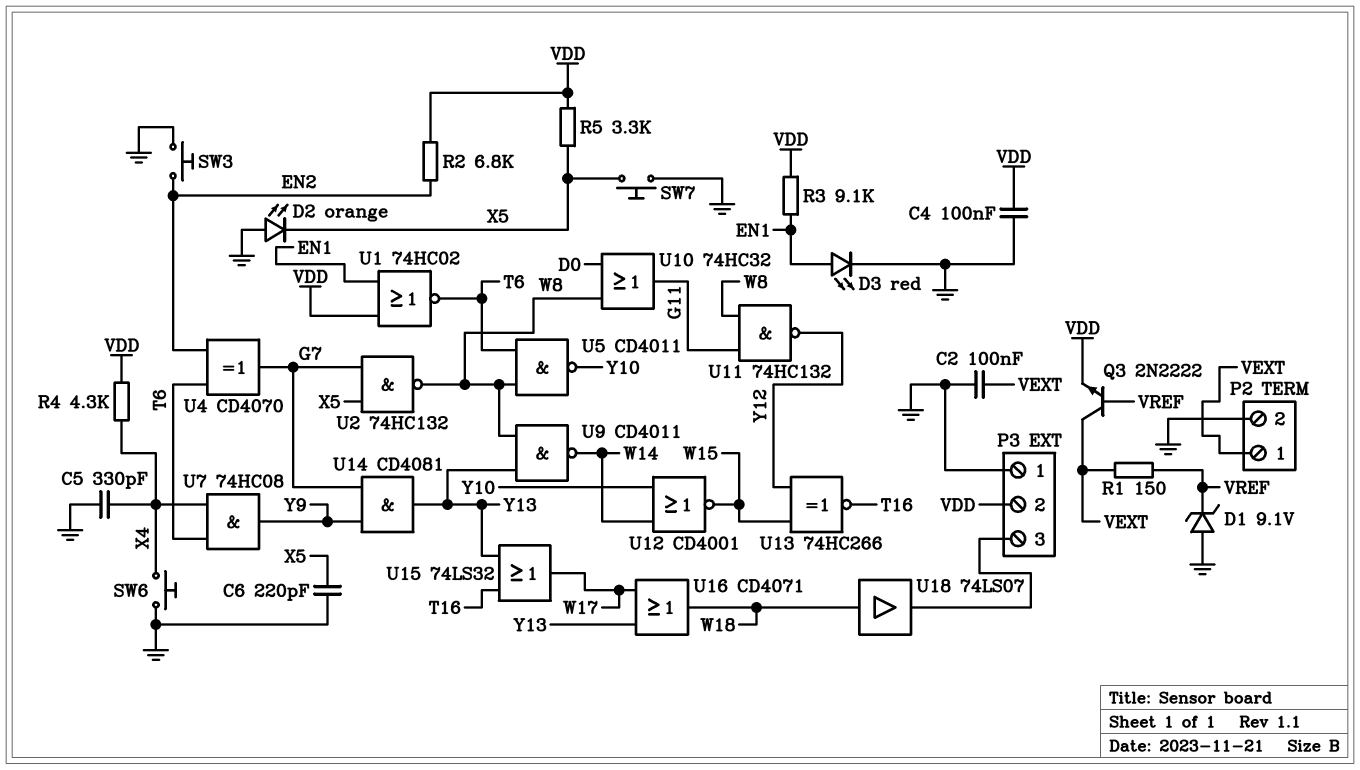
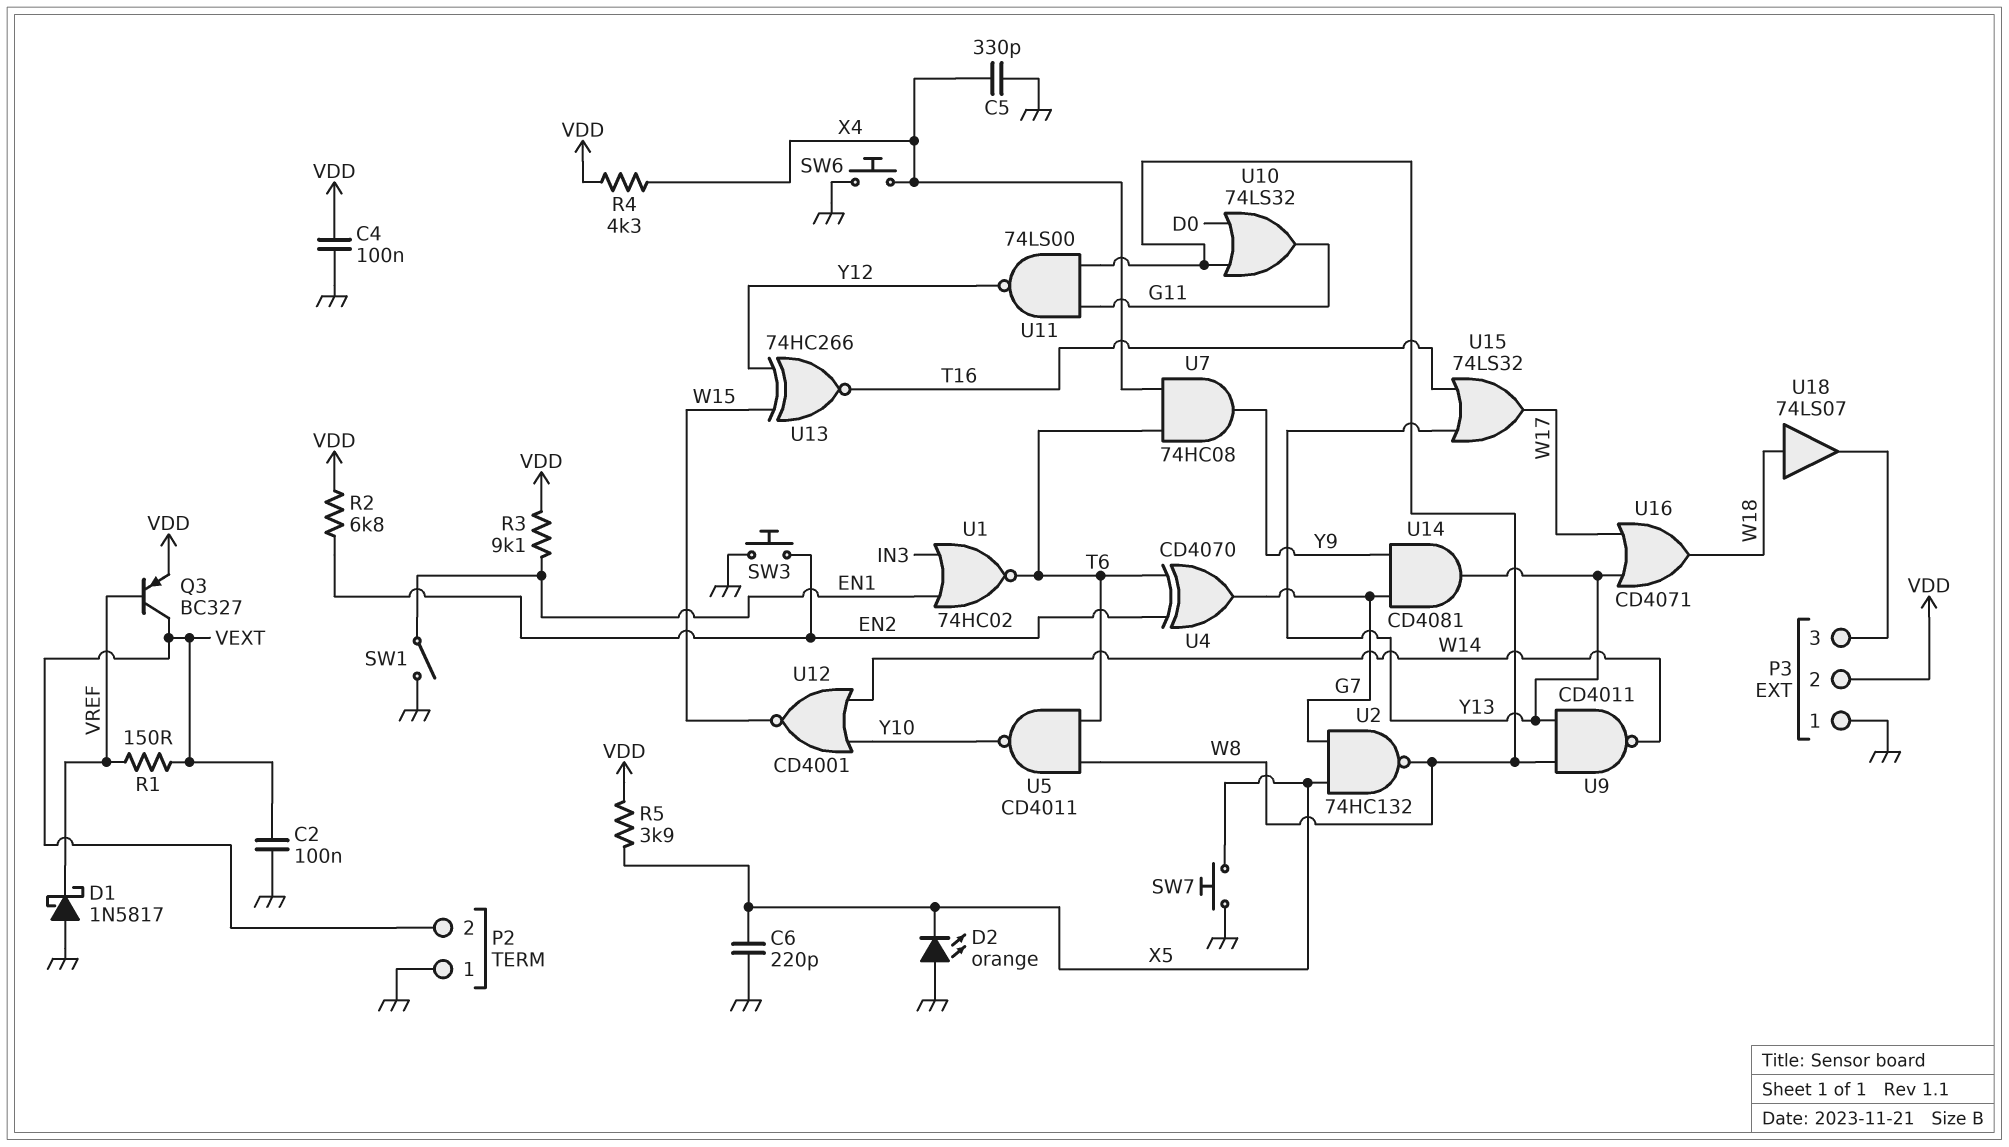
D1: zener 9.1V (A GND, K VREF) -> schottky 1N5817 (A GND, K VREF)
D3: LED red (A EN1, K GND) -> none
P2 pin 1: VEXT -> GND
P2 pin 2: GND -> VEXT
Q3: NPN 2N2222 (B VREF, C VEXT, E VDD) -> PNP BC327 (B VREF, C VEXT, E VDD)
R5: 3.3k (VDD, X5) -> 3.9k (VDD, X5)
SW1: none -> switch (EN1, GND)
U1: NOR 74HC02 (in EN1, in VDD, out T6) -> NOR 74HC02 (in EN1, in IN3, out T6)
U10: OR 74HC32 (in D0, in W8, out G11) -> OR 74LS32 (in D0, in W8, out G11)
U11: NAND 74HC132 (in G11, in W8, out Y12) -> NAND 74LS00 (in G11, in W8, out Y12)

